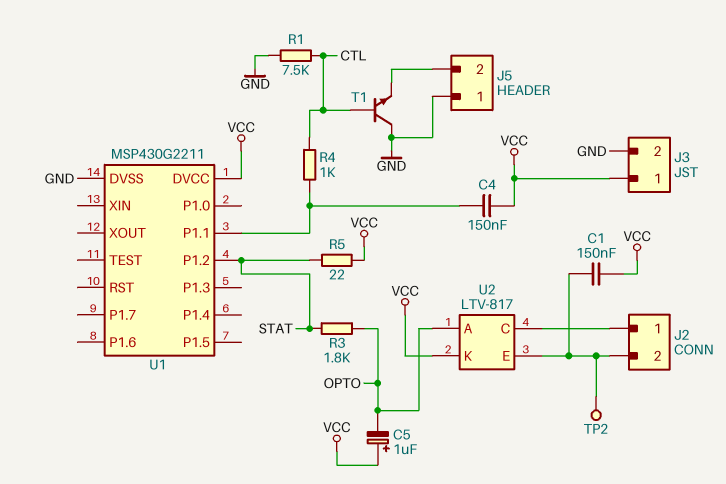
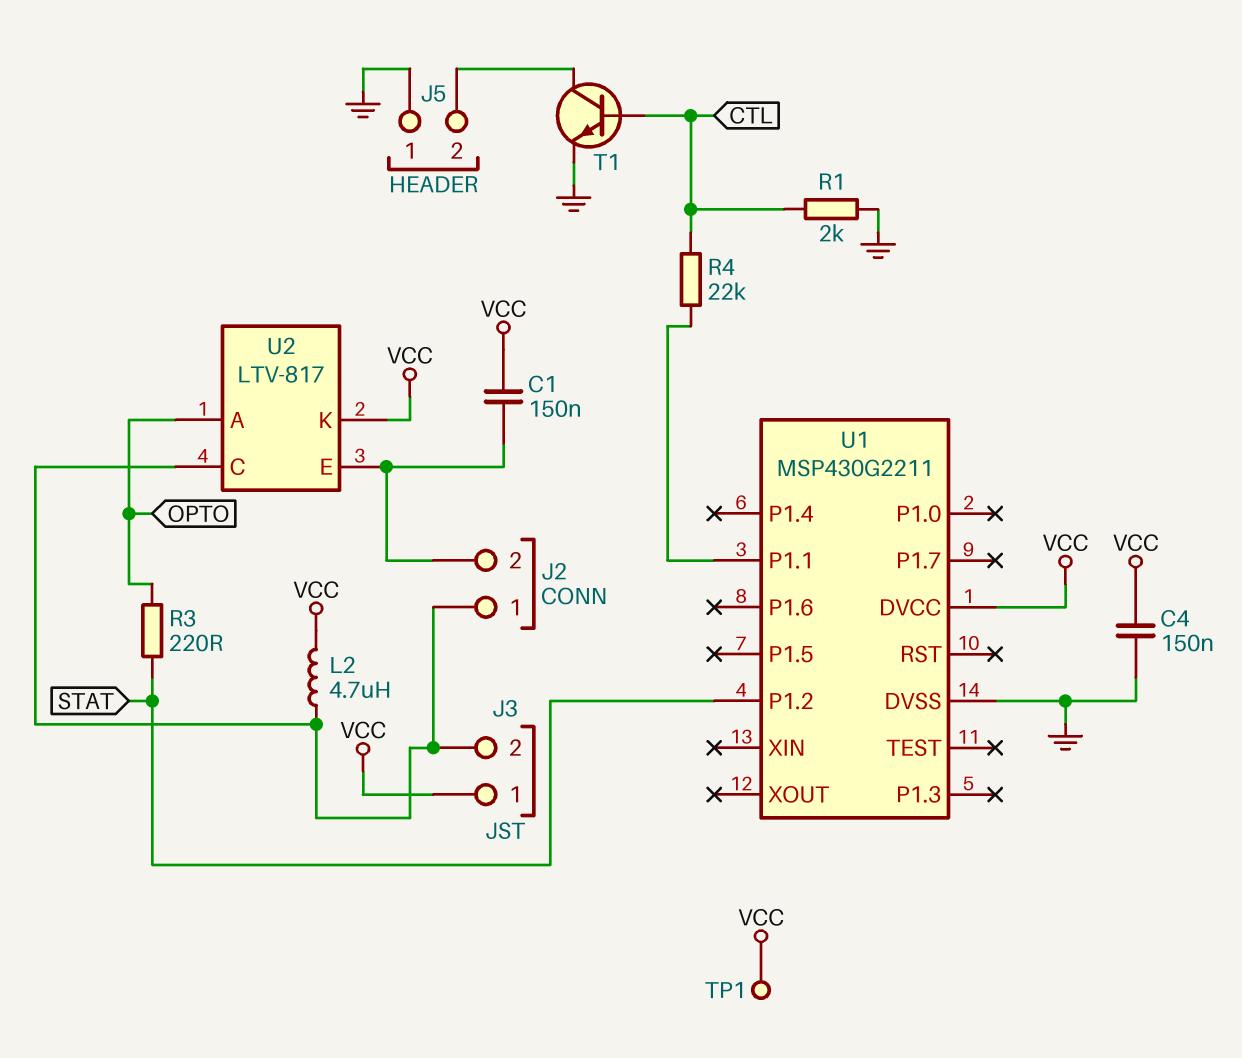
C4: 150nF (U1/P1.1, VCC) -> 150nF (GND, VCC)
C5: 1uF (plus VCC, minus OPTO) -> none
J3 pin 2: GND -> J2/1
L2: none -> 4.7uH (J2/1, VCC)
R1: 7.5k (CTL, GND) -> 2k (CTL, GND)
R3: 1.8k (OPTO, STAT) -> 220 (OPTO, STAT)
R4: 1k (CTL, U1/P1.1) -> 22k (CTL, U1/P1.1)
R5: 22 (STAT, VCC) -> none
T1: NPN (B CTL, C GND, E J5/2) -> NPN (B CTL, C J5/2, E GND)
TP1: none -> test point (VCC)
TP2: test point (J2/2) -> none

